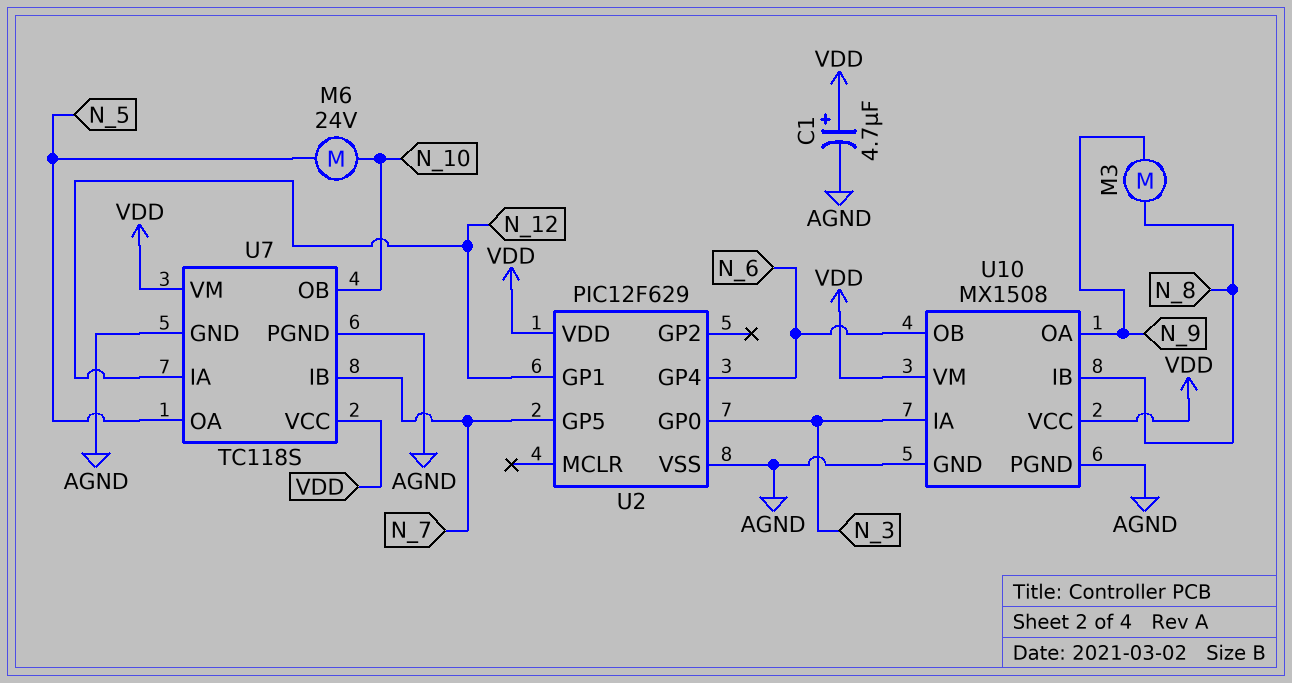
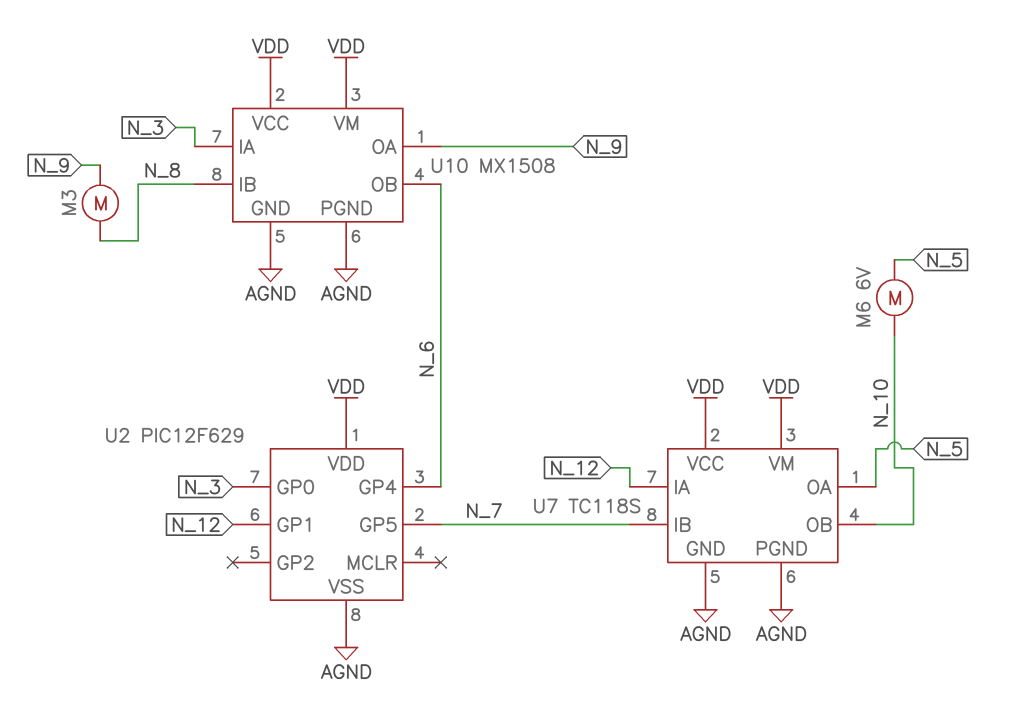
C1: 4.7uF (plus VDD, minus AGND) -> none
M6: motor 24V (N_5, N_10) -> motor 6V (N_5, N_10)

